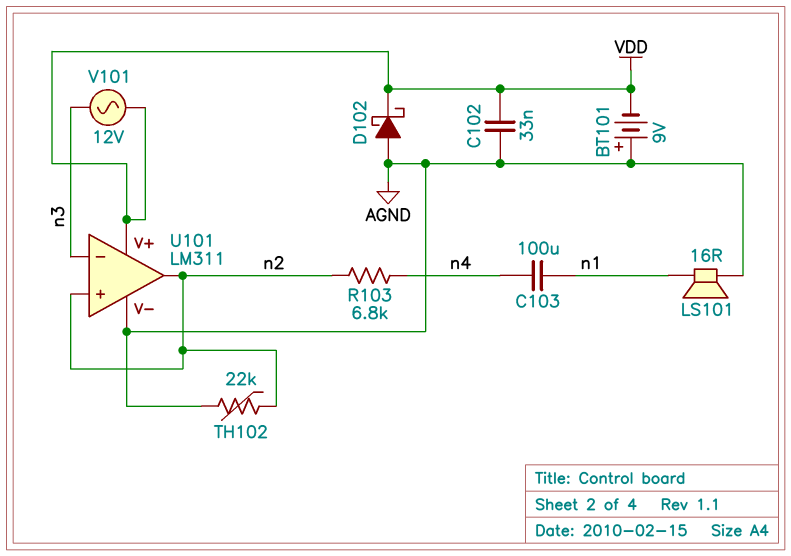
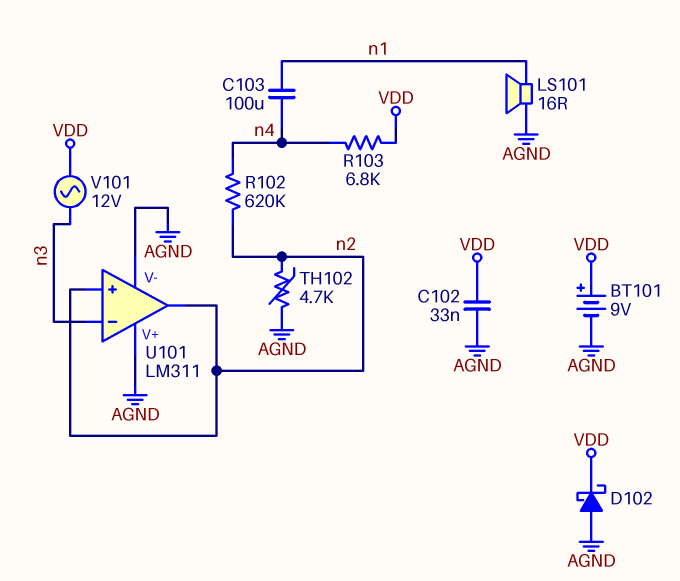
BT101: 9V (plus AGND, minus VDD) -> 9V (plus VDD, minus AGND)
R102: none -> 620k (n2, n4)
R103: 6.8k (n2, n4) -> 6.8k (VDD, n4)
TH102: 22k (AGND, n2) -> 4.7k (AGND, n2)
U101 pin V+: VDD -> AGND

